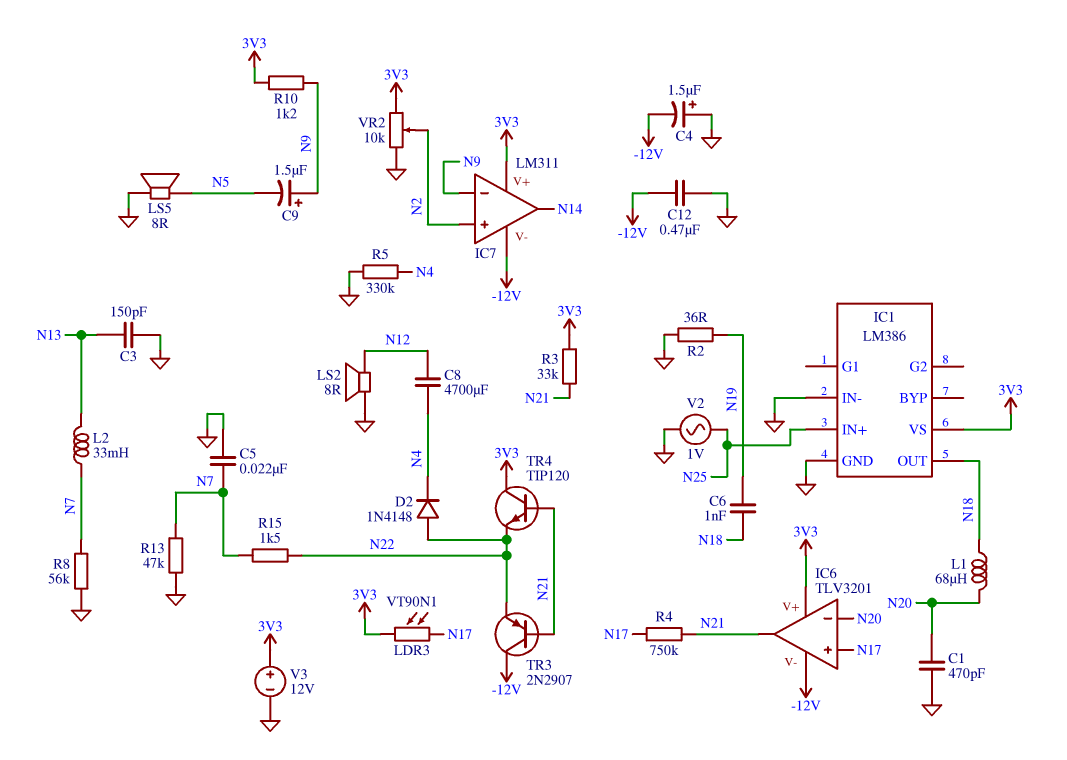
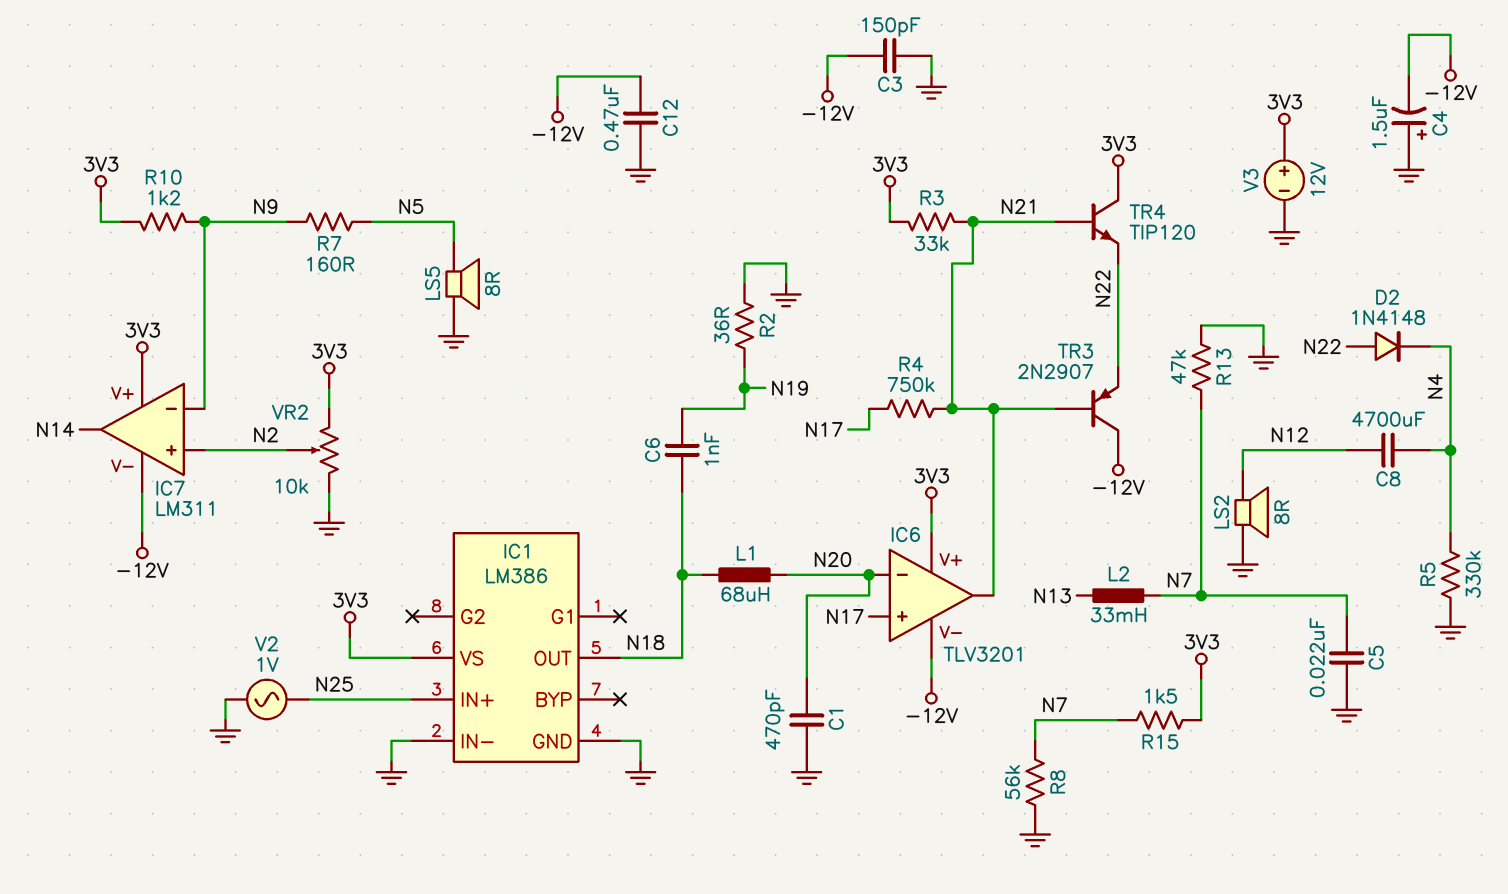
C3: 150pF (GND, N13) -> 150pF (-12V, GND)
C9: 1.5uF (plus N9, minus N5) -> none
LDR3: VT90N1 (3V3, N17) -> none
R7: none -> 160 (N5, N9)
R15: 1.5k (N7, N22) -> 1.5k (3V3, N7)

